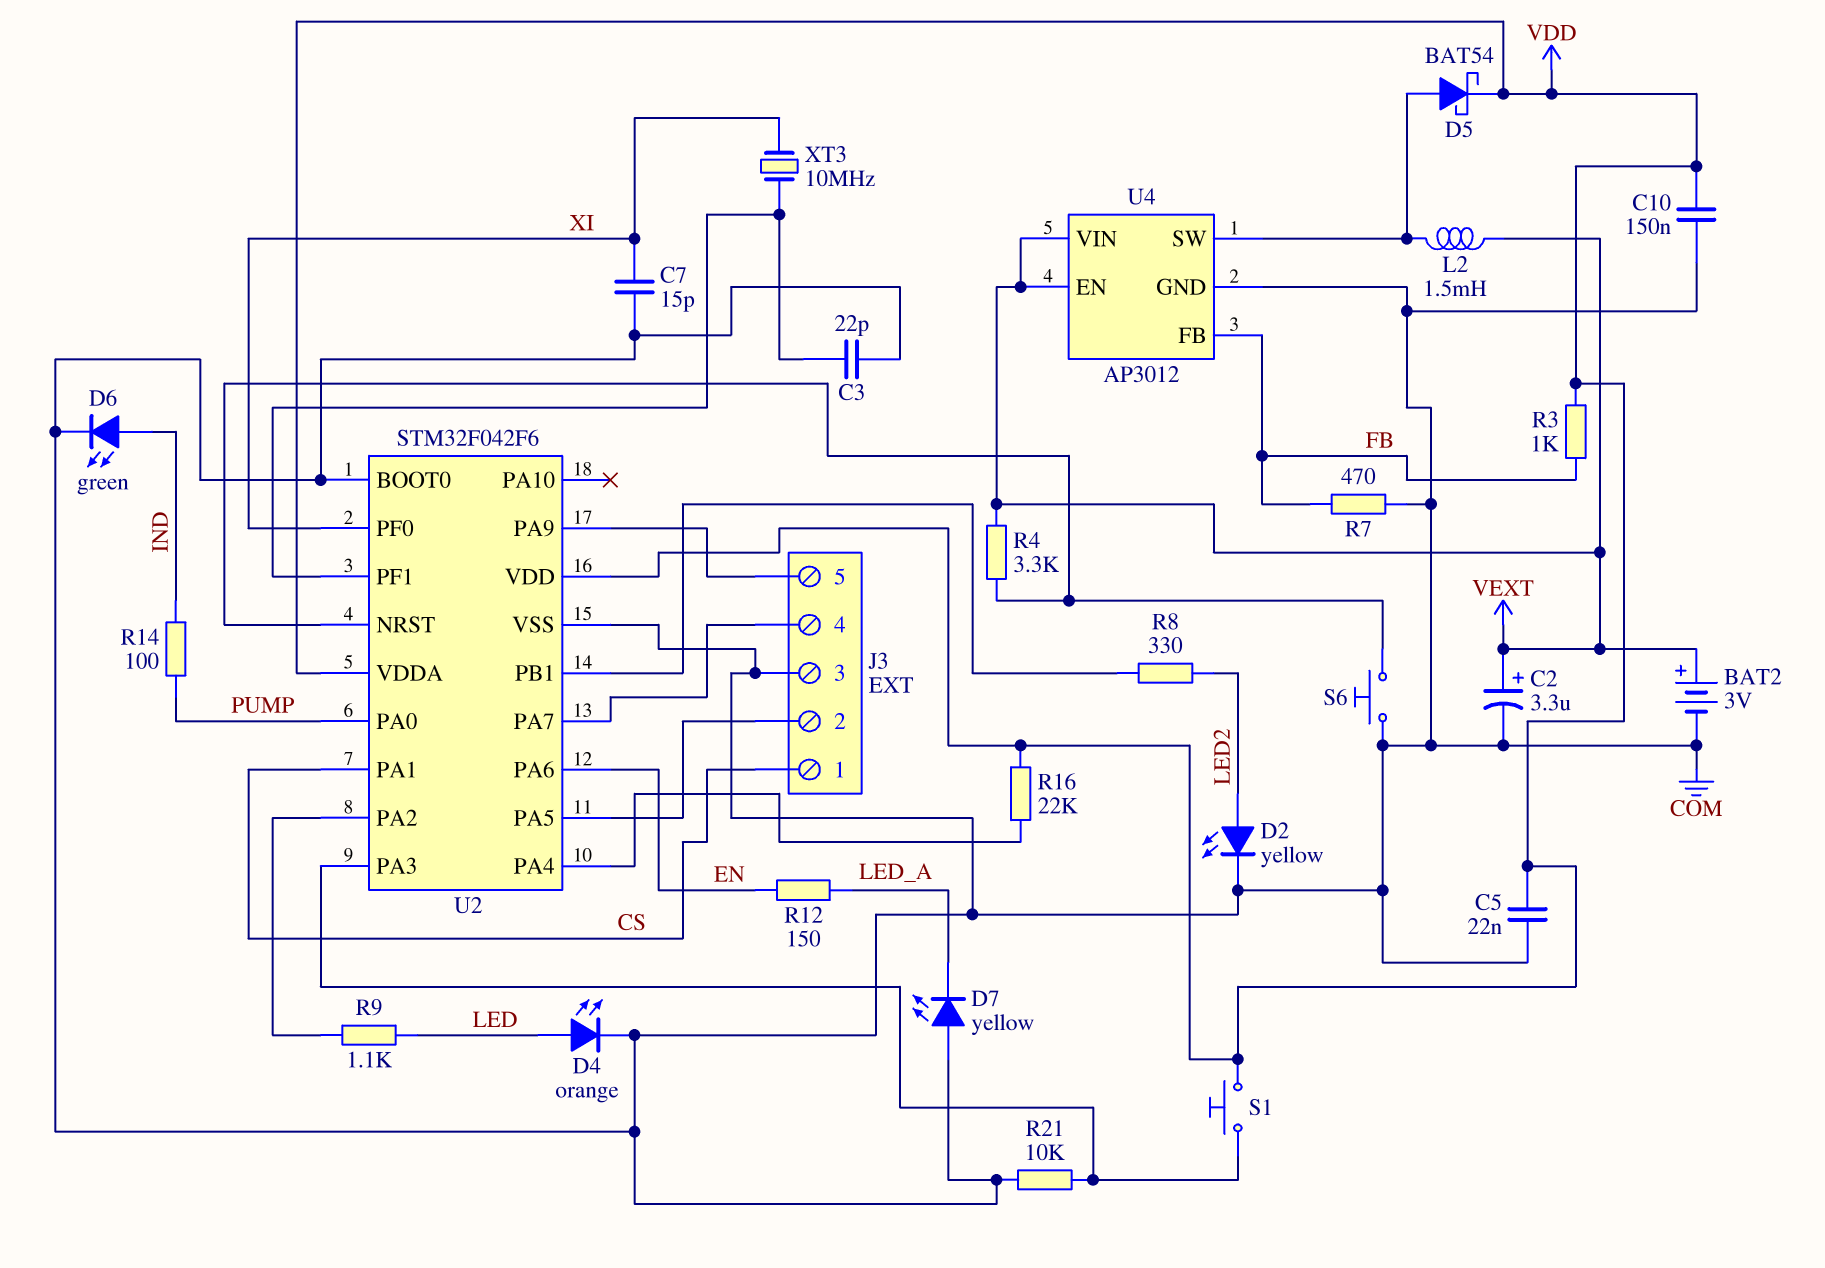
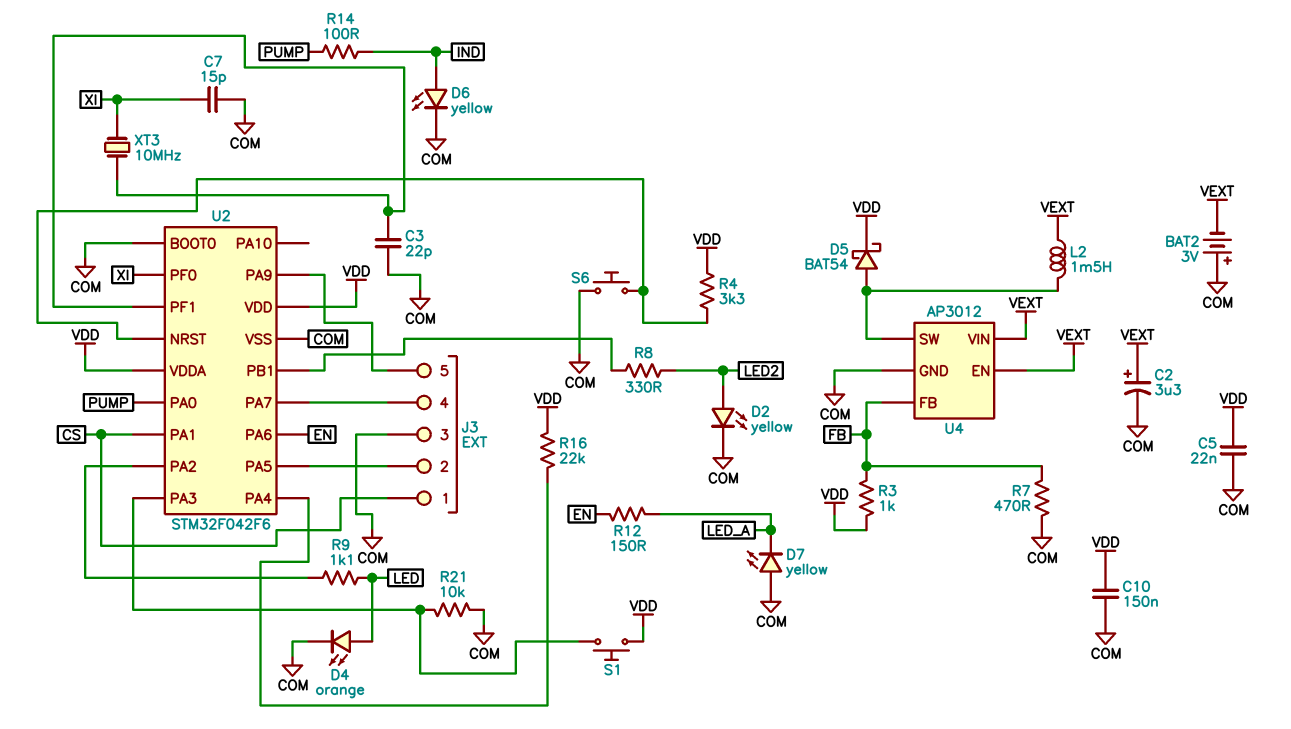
BAT2: 3V (plus VEXT, minus COM) -> 3V (plus COM, minus VEXT)
D6: LED green (A IND, K COM) -> LED yellow (A IND, K COM)
R4: 3.3k (U2/NRST, VEXT) -> 3.3k (U2/NRST, VDD)

